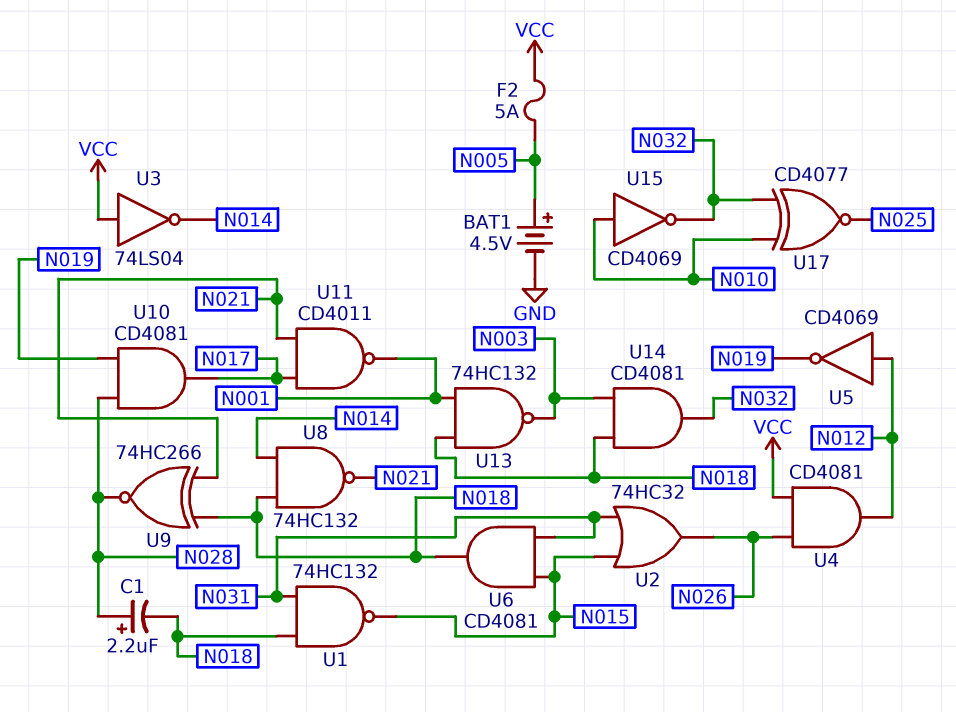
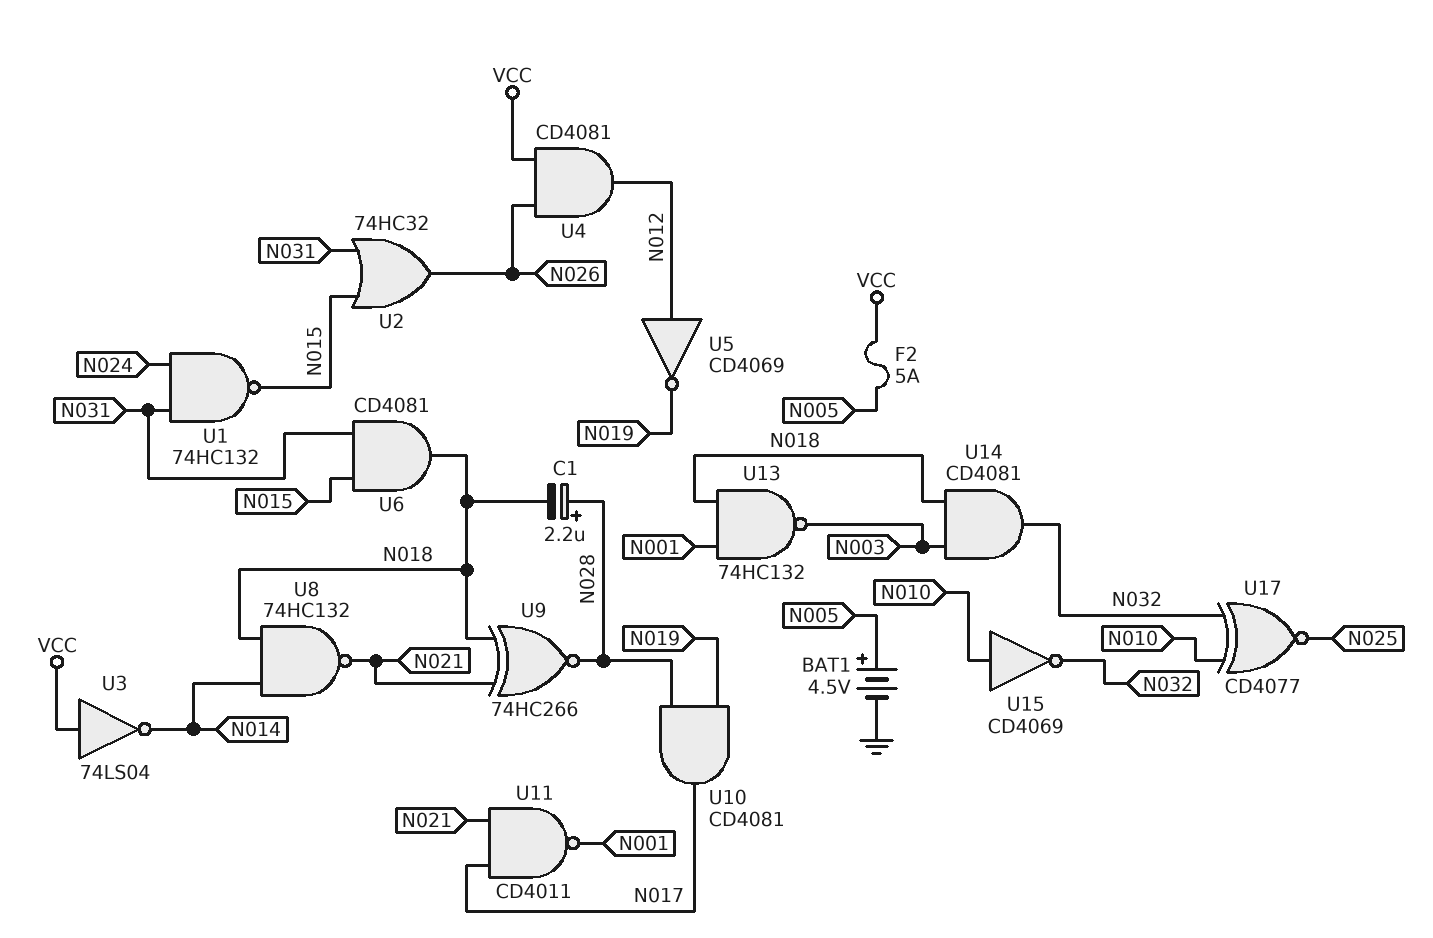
U1: NAND 74HC132 (in N018, in N031, out N015) -> NAND 74HC132 (in N024, in N031, out N015)

